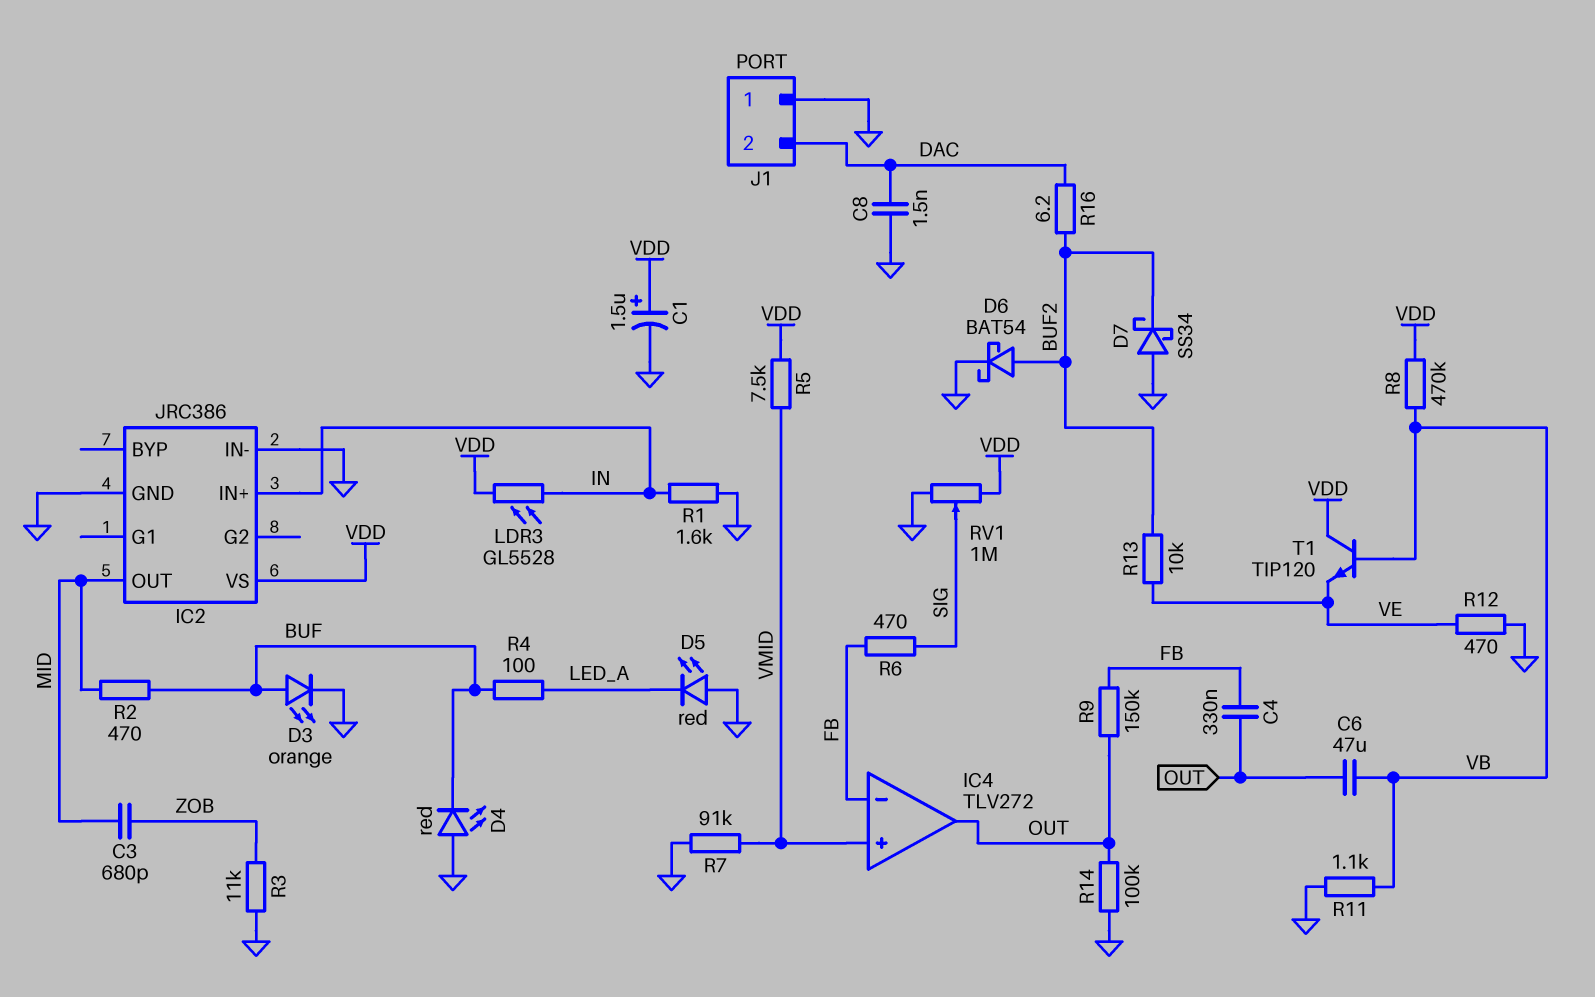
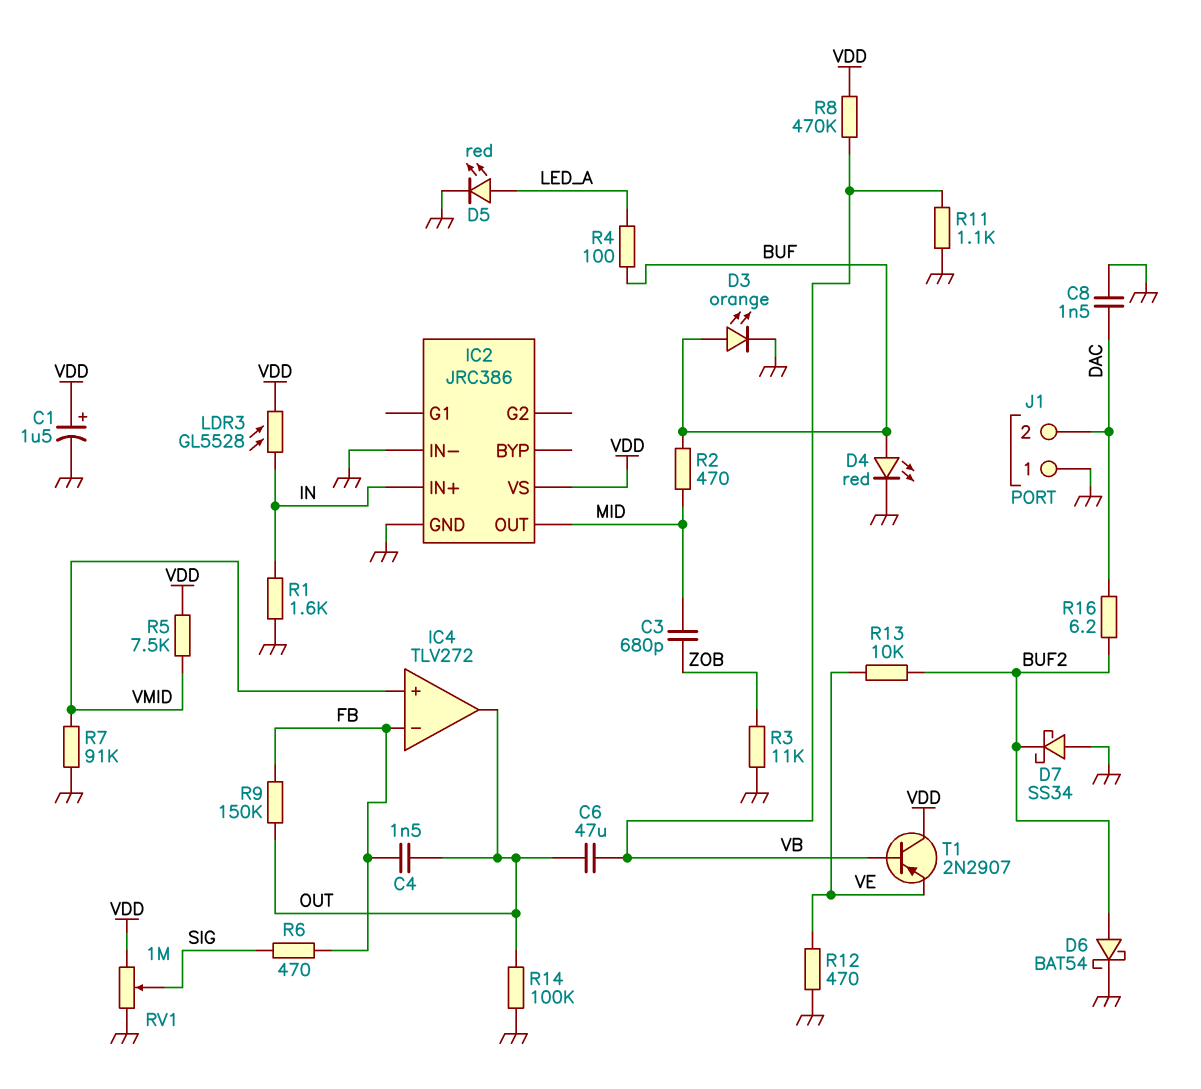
C4: 330nF (FB, OUT) -> 1.5nF (FB, OUT)
D4: LED red (A GND, K BUF) -> LED red (A BUF, K GND)
D5: LED red (A GND, K LED_A) -> LED red (A LED_A, K GND)
T1: NPN TIP120 (B VB, C VDD, E VE) -> PNP 2N2907 (B VB, C VDD, E VE)

